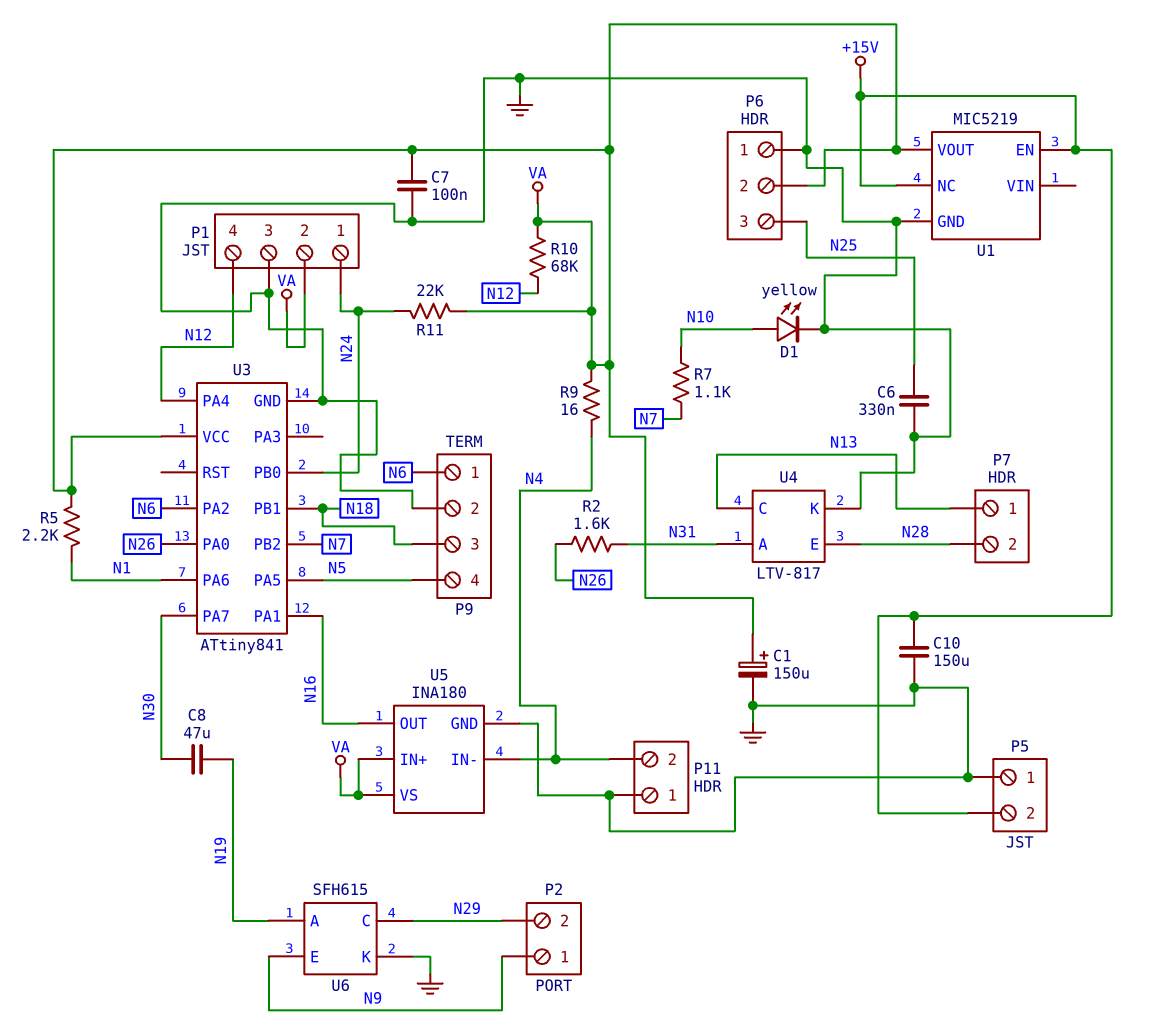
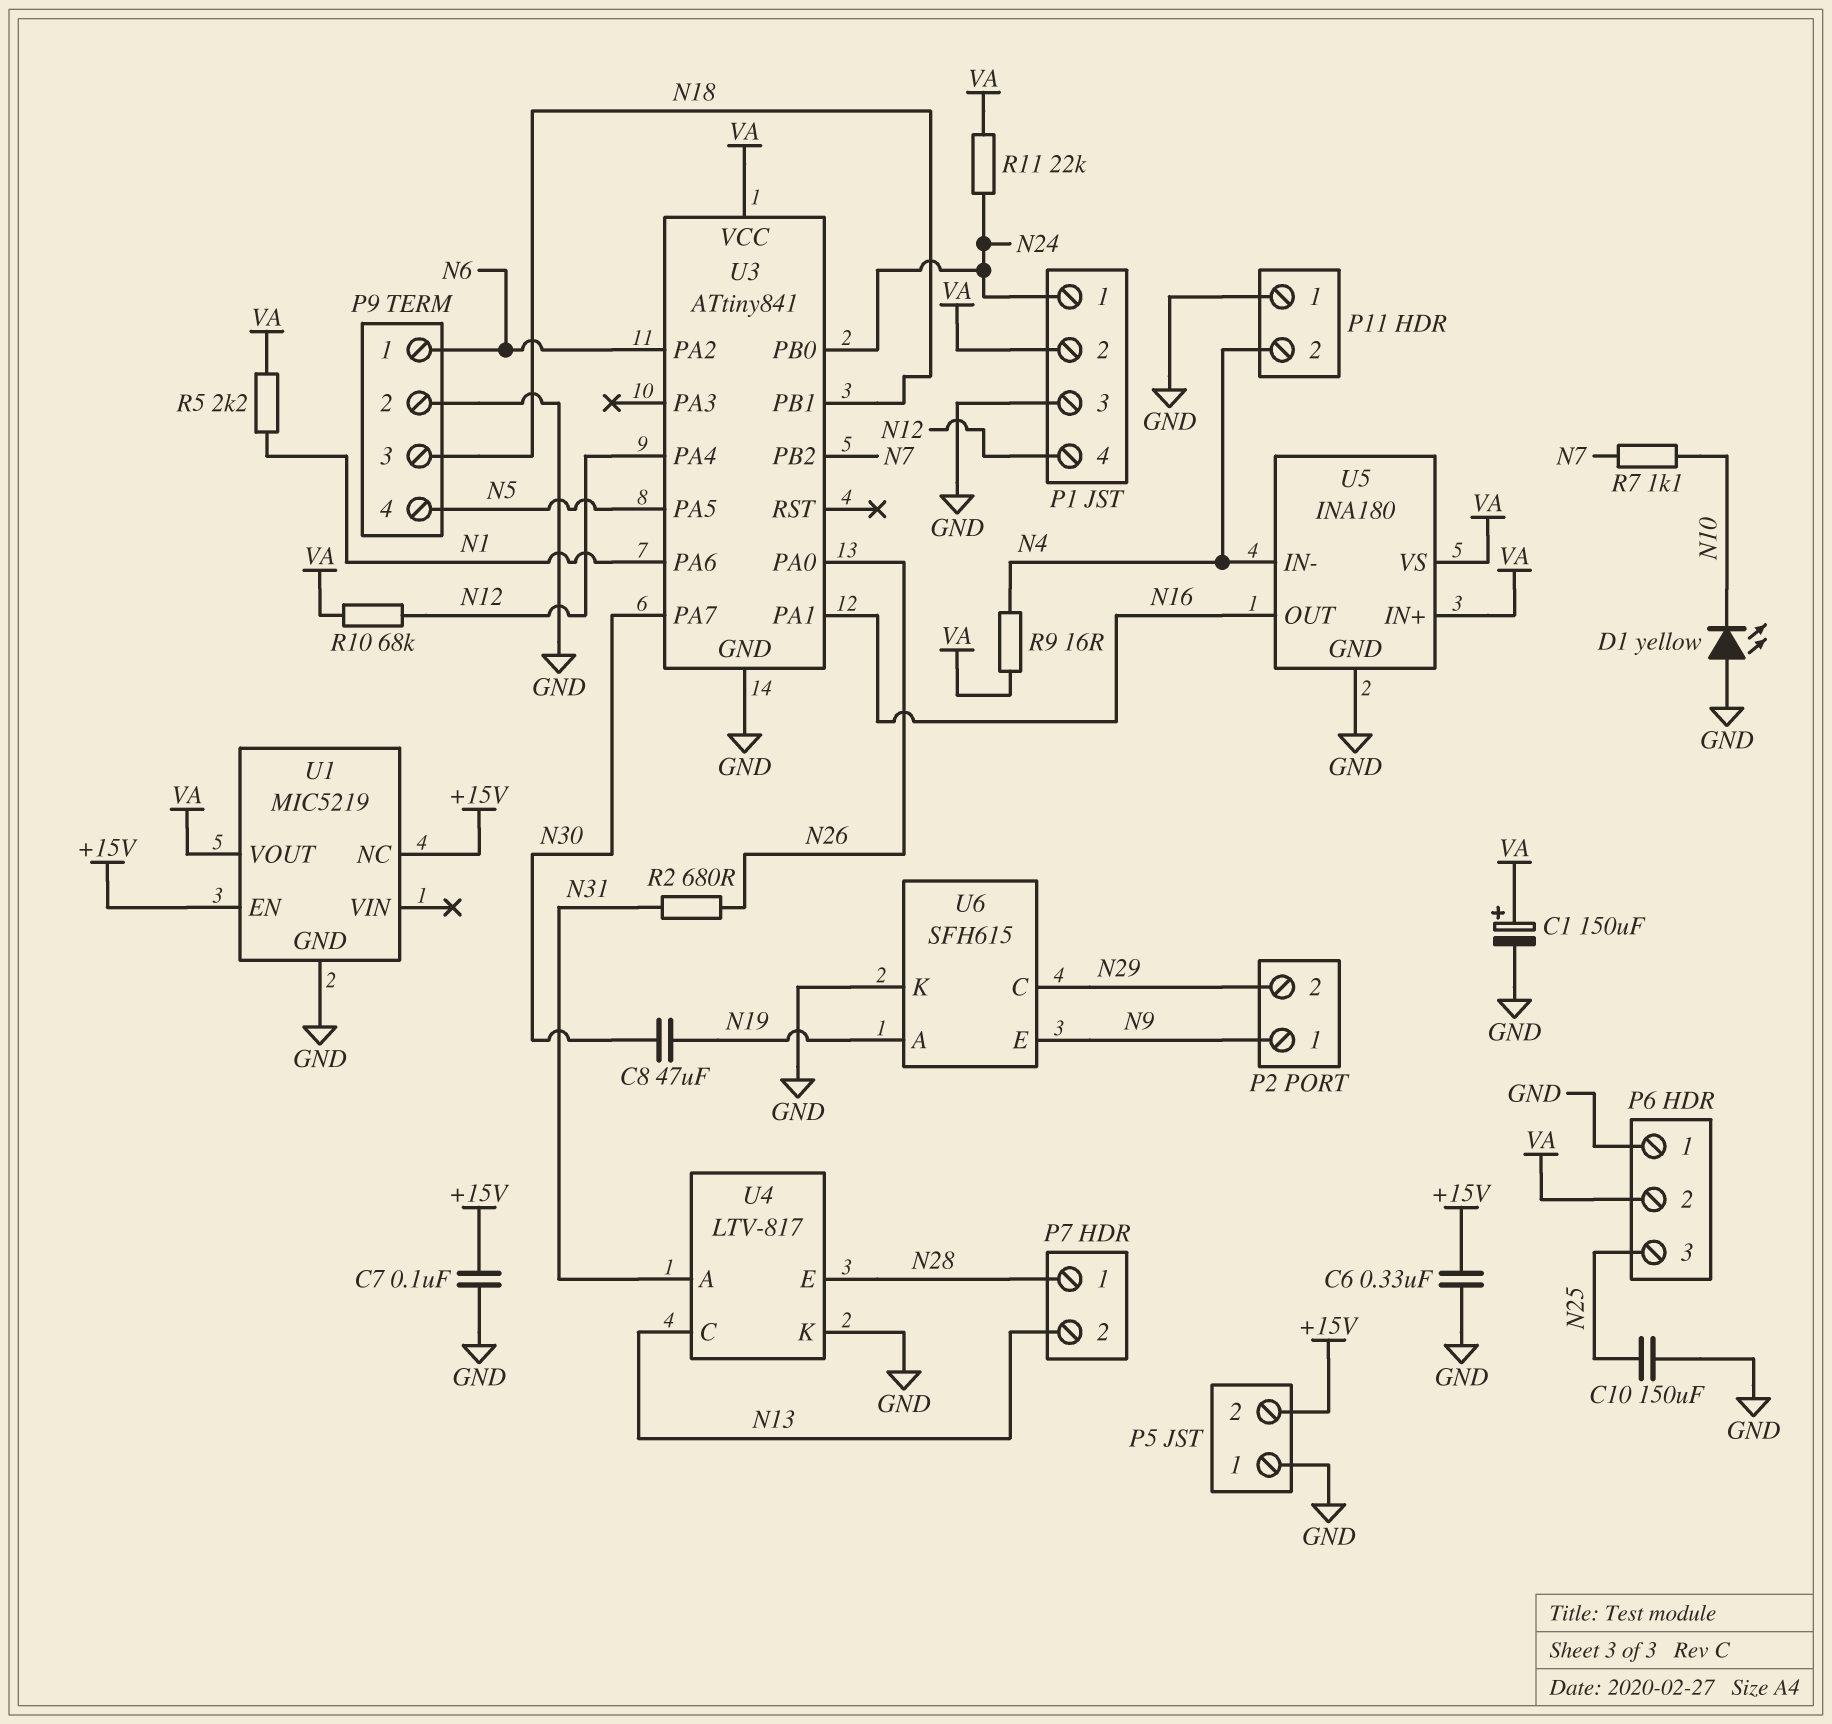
C6: 330nF (GND, N25) -> 330nF (+15V, GND)
C7: 100nF (GND, VA) -> 100nF (+15V, GND)
C10: 150uF (+15V, GND) -> 150uF (GND, N25)
D1: LED yellow (A N10, K GND) -> LED yellow (A GND, K N10)
P7 pin 1: N13 -> N28
P7 pin 2: N28 -> N13
R2: 1.6k (N26, N31) -> 680 (N26, N31)

